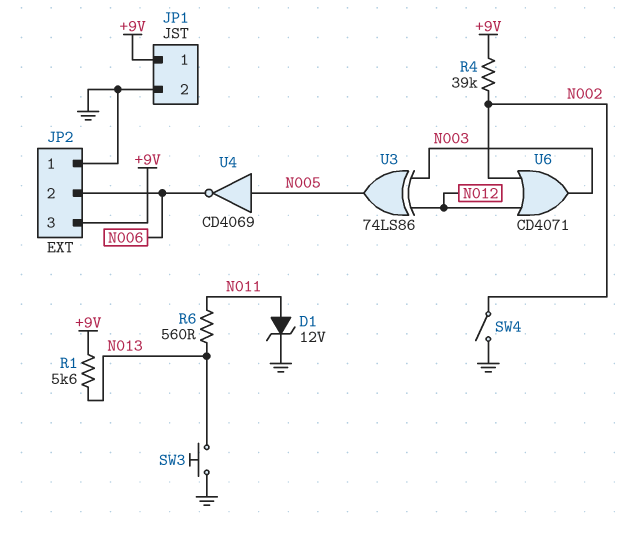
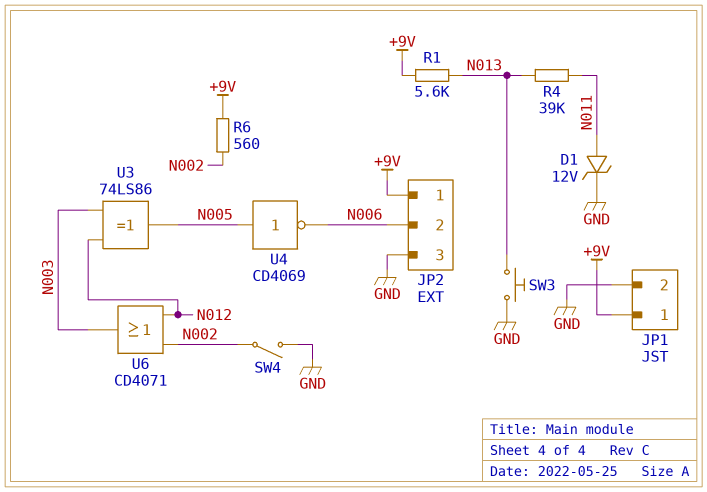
JP2 pin 1: GND -> +9V
JP2 pin 3: +9V -> GND
R4: 39k (+9V, N002) -> 39k (N011, N013)
R6: 560 (N011, N013) -> 560 (+9V, N002)

